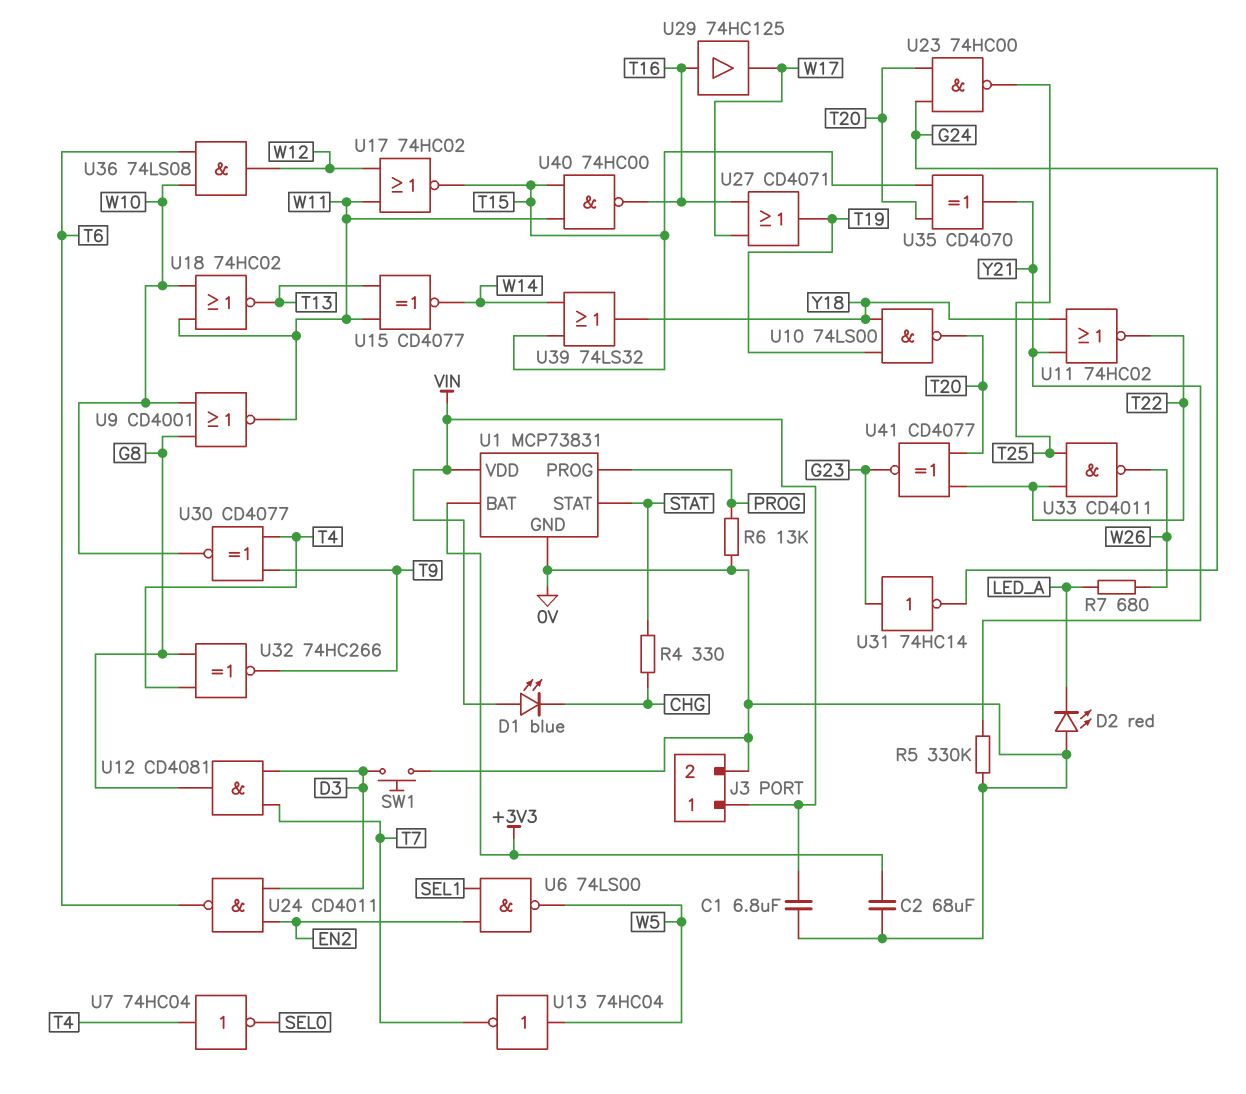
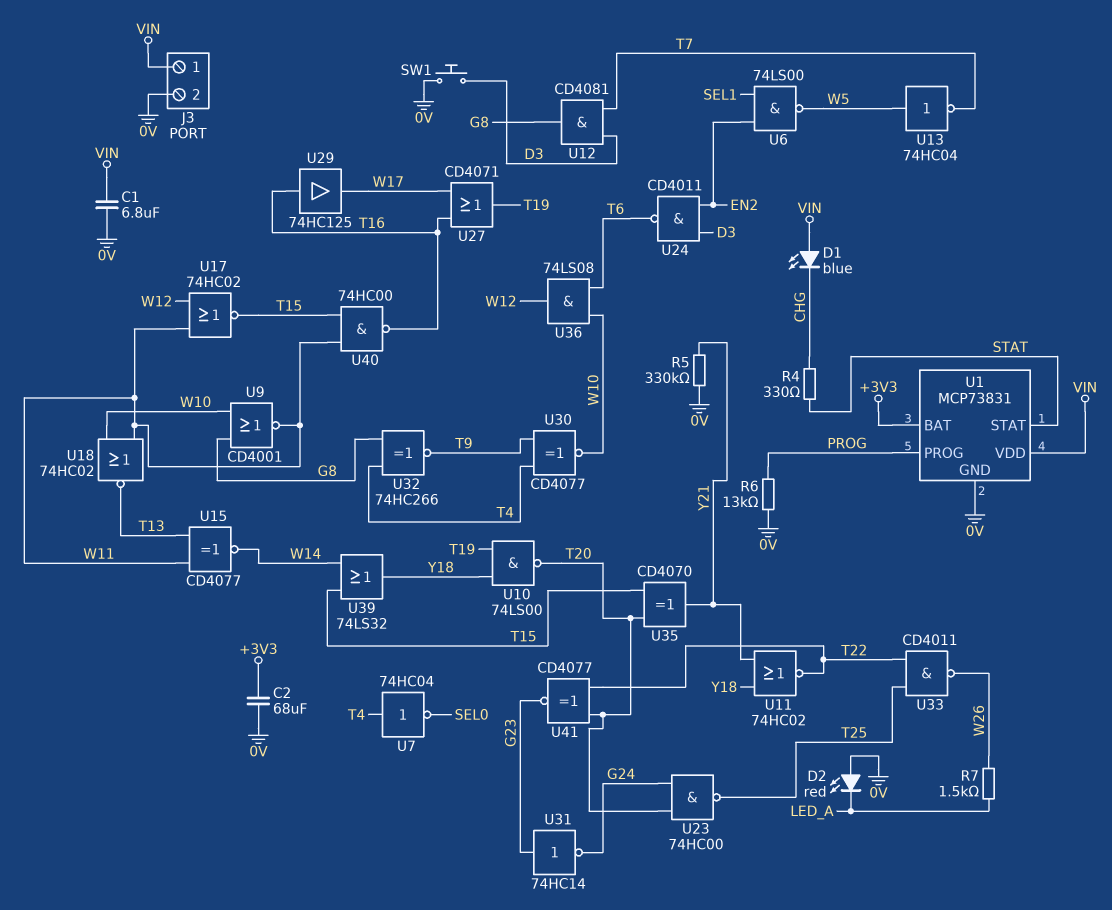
R7: 680 (LED_A, W26) -> 1.5k (LED_A, W26)

